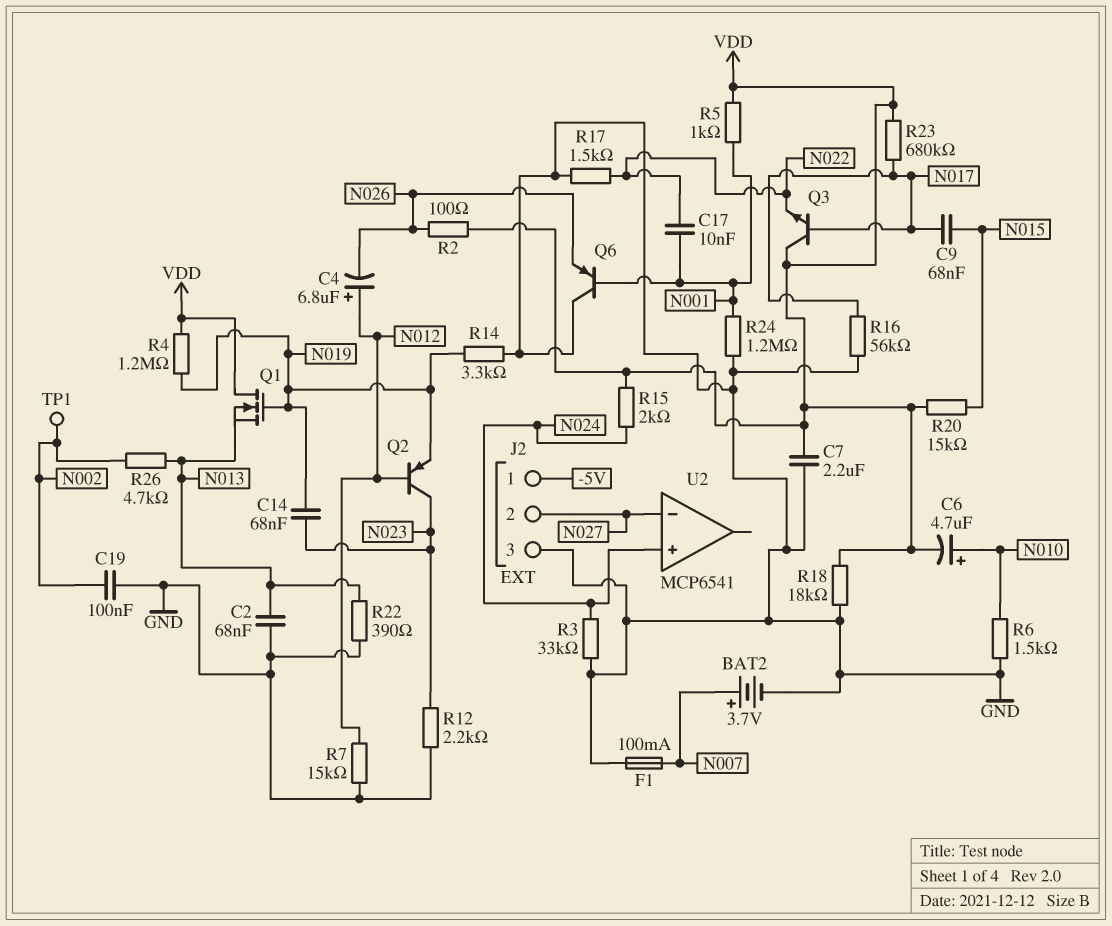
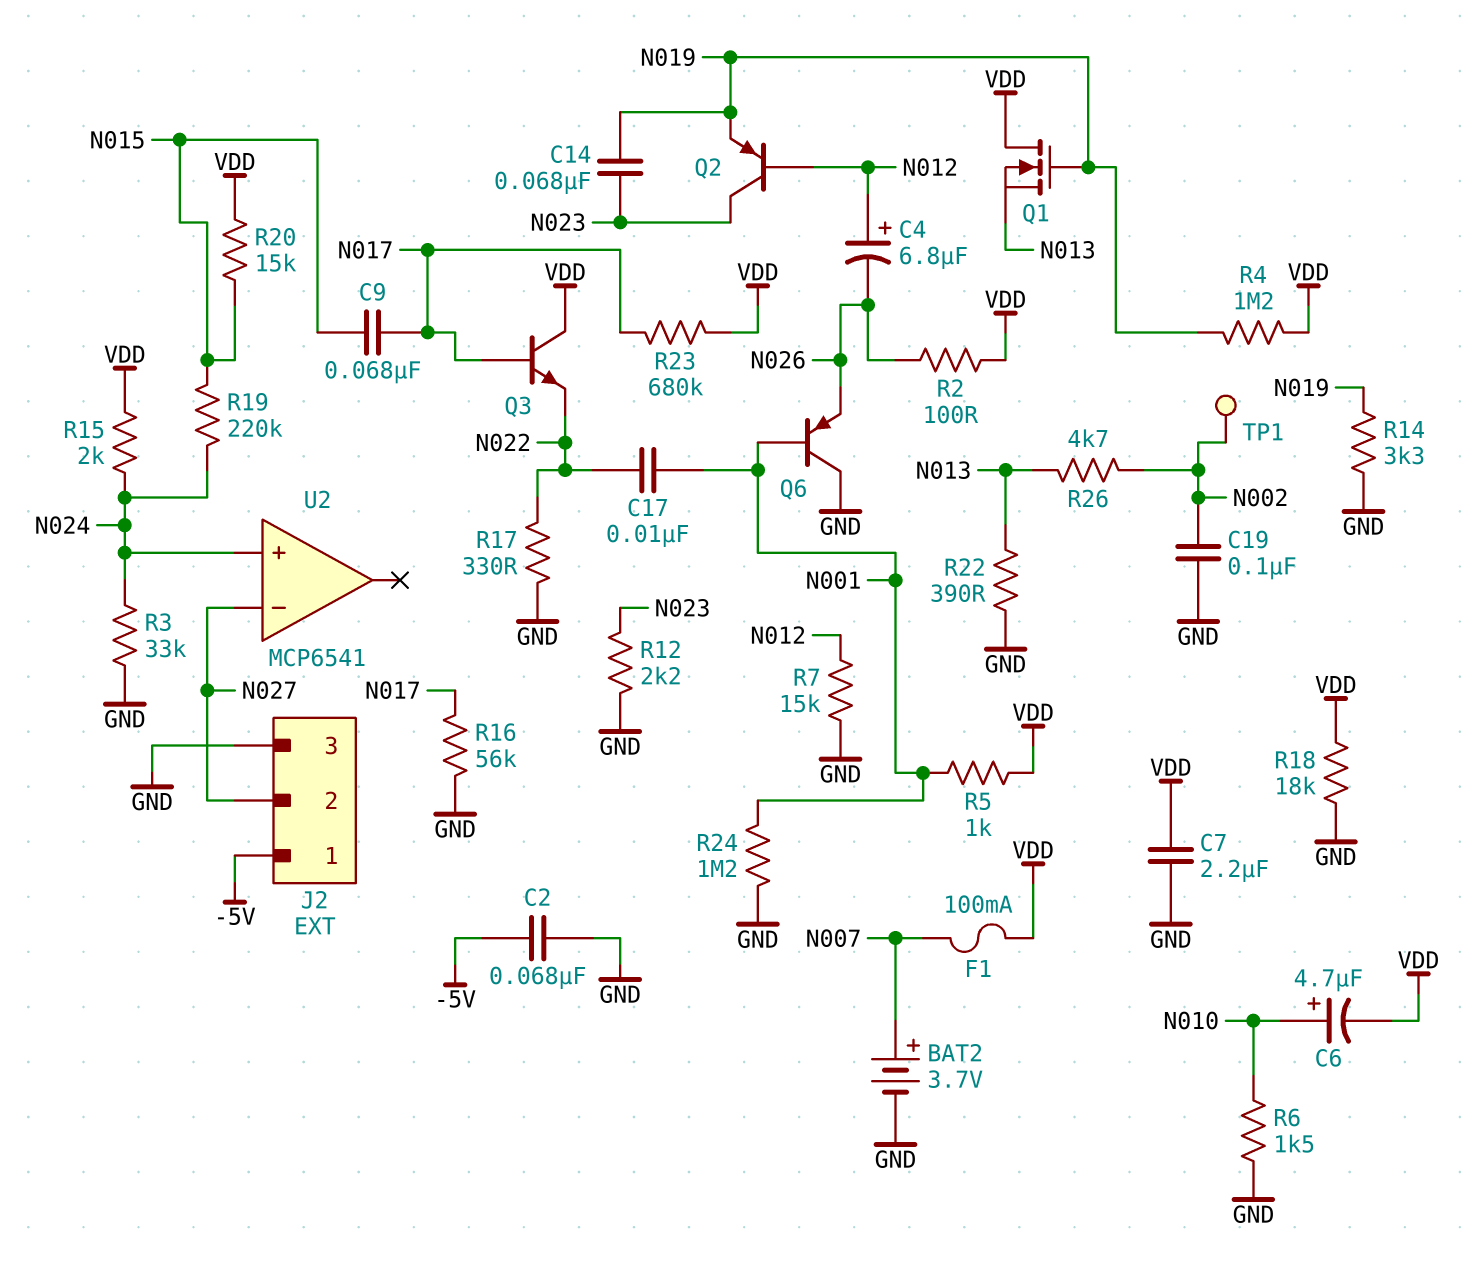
C2: 68nF (GND, N013) -> 68nF (-5V, GND)
F1: 100mA (GND, N007) -> 100mA (N007, VDD)
R17: 1.5k (GND, N022) -> 330 (GND, N022)
R19: none -> 220k (N015, N024)

